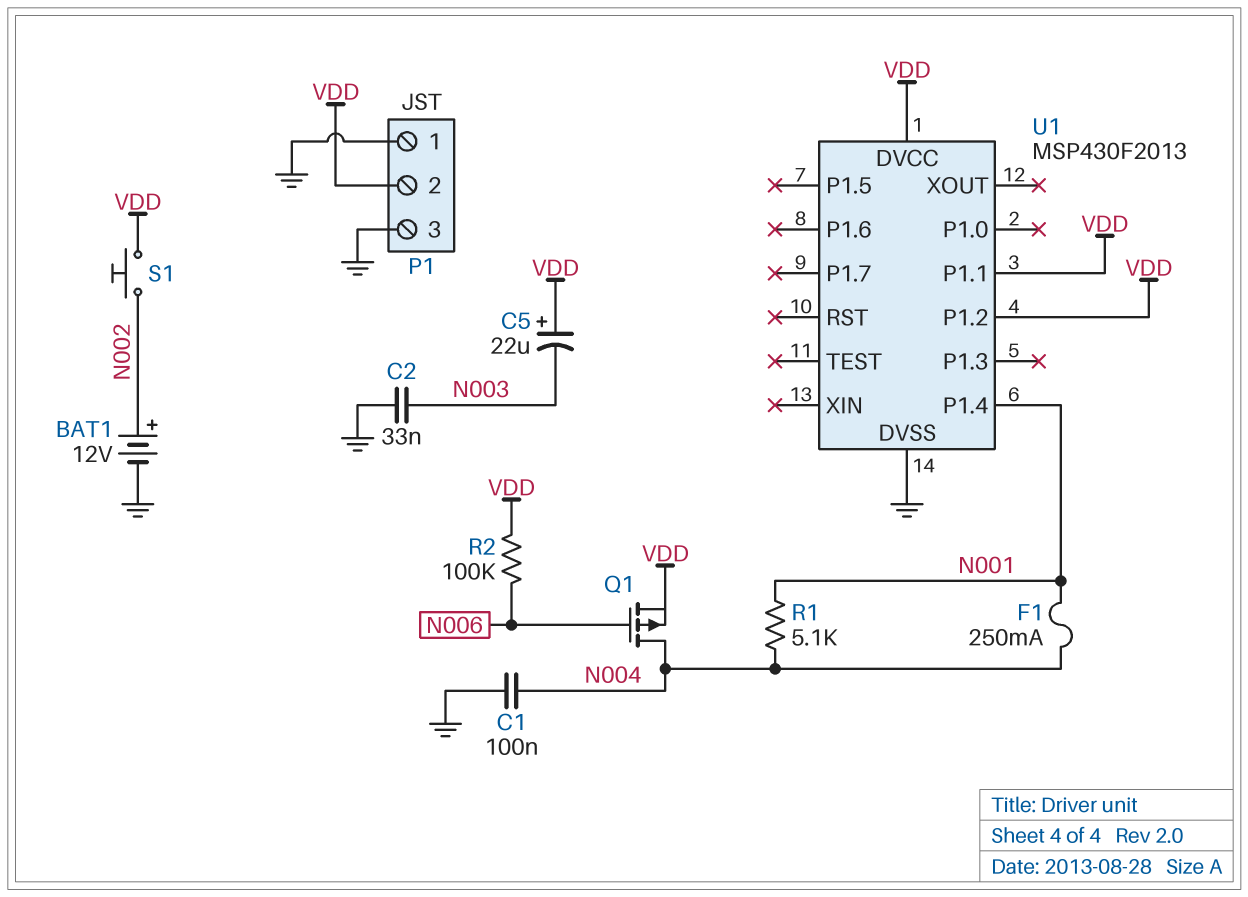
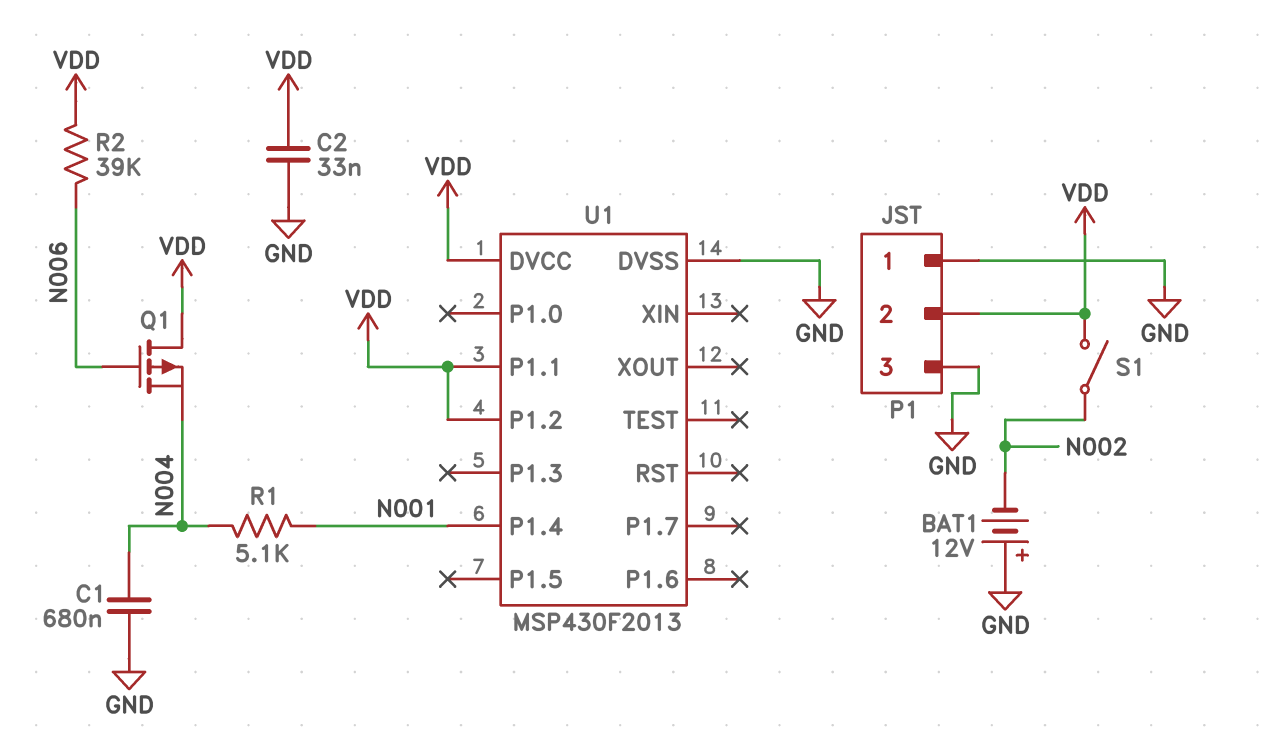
BAT1: 12V (plus N002, minus GND) -> 12V (plus GND, minus N002)
C1: 100nF (GND, N004) -> 680nF (GND, N004)
C2: 33nF (GND, N003) -> 33nF (GND, VDD)
C5: 22uF (plus VDD, minus N003) -> none
F1: 250mA (N001, N004) -> none
Q1: PMOS (G N006, D N004, S VDD) -> PMOS (G N006, D VDD, S N004)
R2: 100k (N006, VDD) -> 39k (N006, VDD)
S1: button (N002, VDD) -> switch (N002, VDD)

